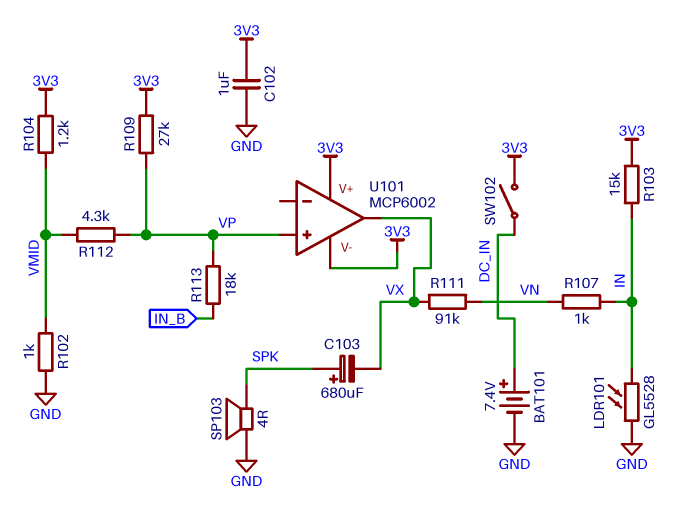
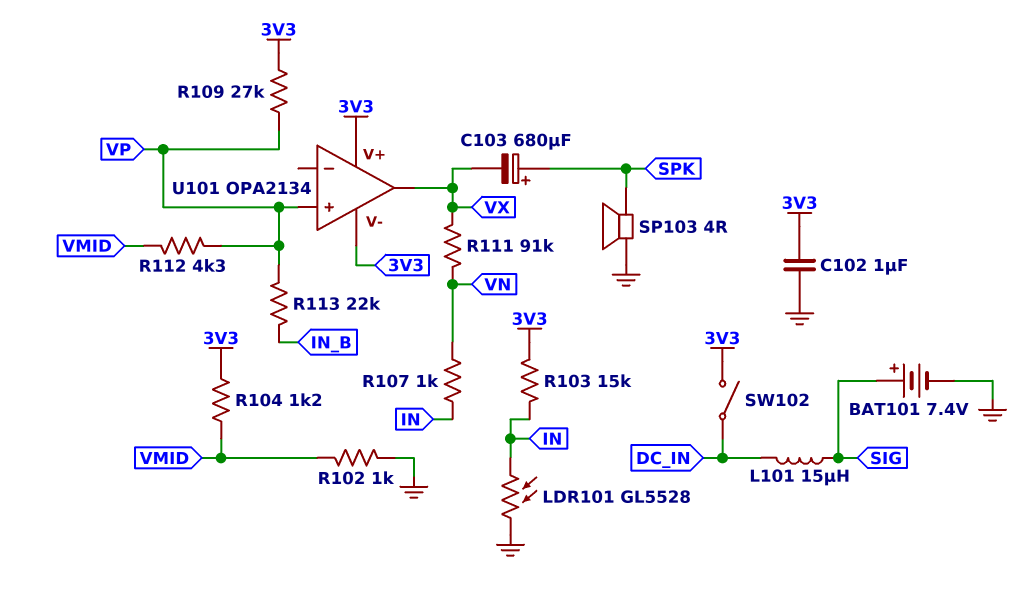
BAT101: 7.4V (plus DC_IN, minus GND) -> 7.4V (plus SIG, minus GND)
L101: none -> 15uH (DC_IN, SIG)
R113: 18k (IN_B, VP) -> 22k (IN_B, VP)
U101: MCP6002 -> OPA2134

